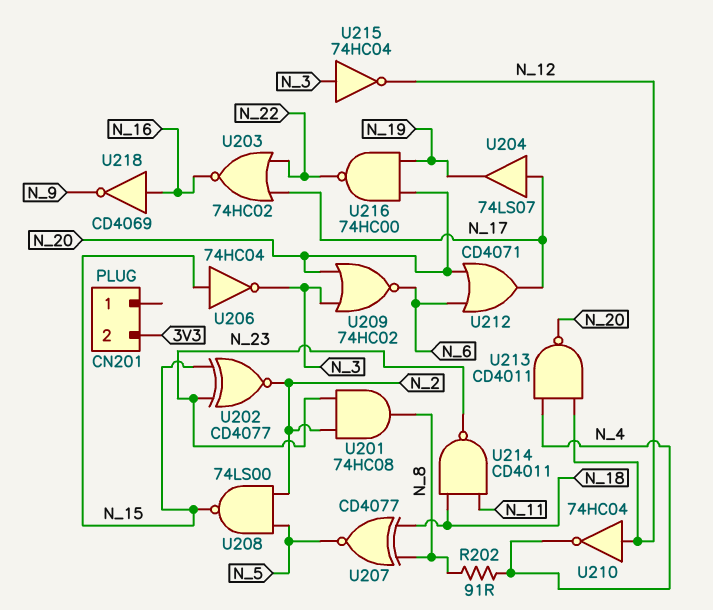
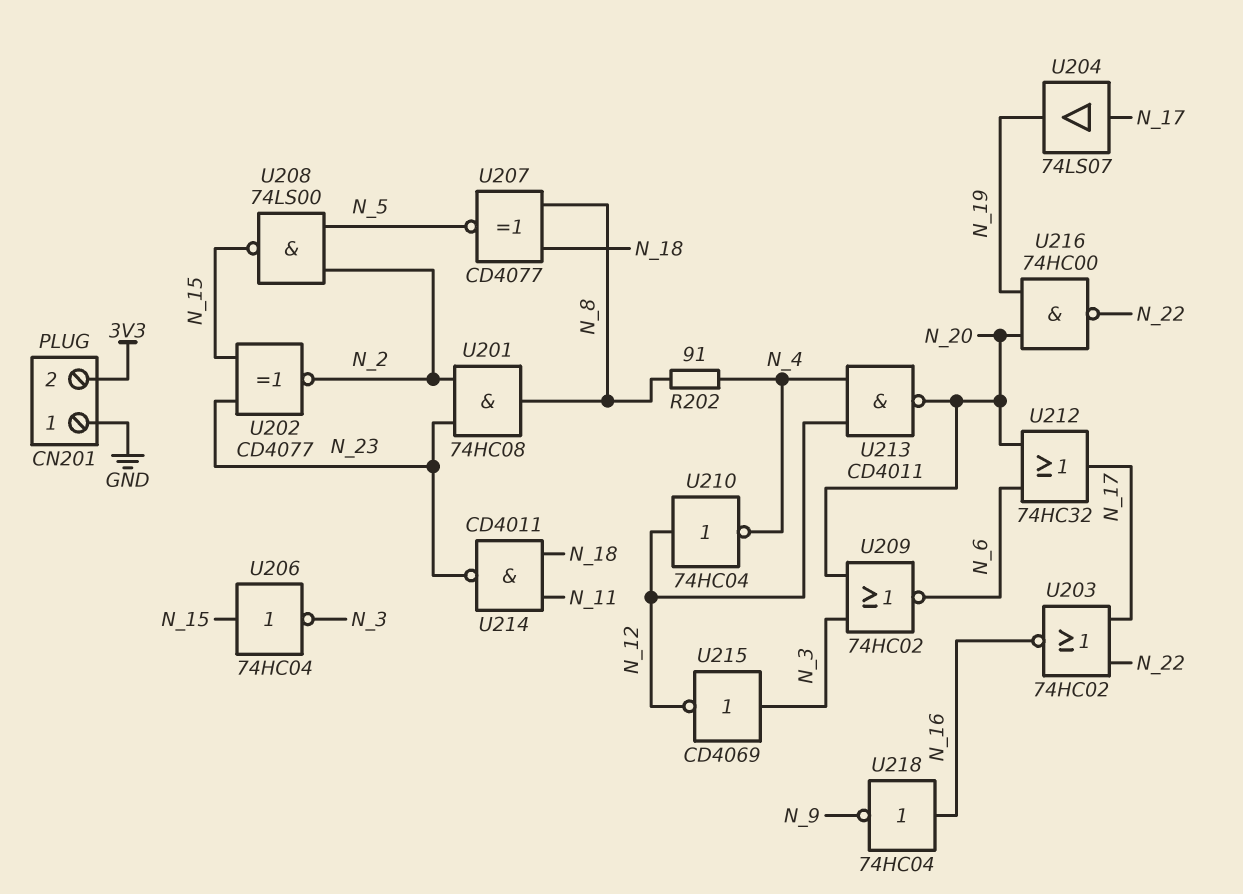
CN201 pin 1: none -> GND
U212: OR CD4071 (in N_6, in N_20, out N_17) -> OR 74HC32 (in N_6, in N_20, out N_17)
U215: NOT 74HC04 (in N_3, out N_12) -> NOT CD4069 (in N_3, out N_12)
U218: NOT CD4069 (in N_16, out N_9) -> NOT 74HC04 (in N_16, out N_9)

